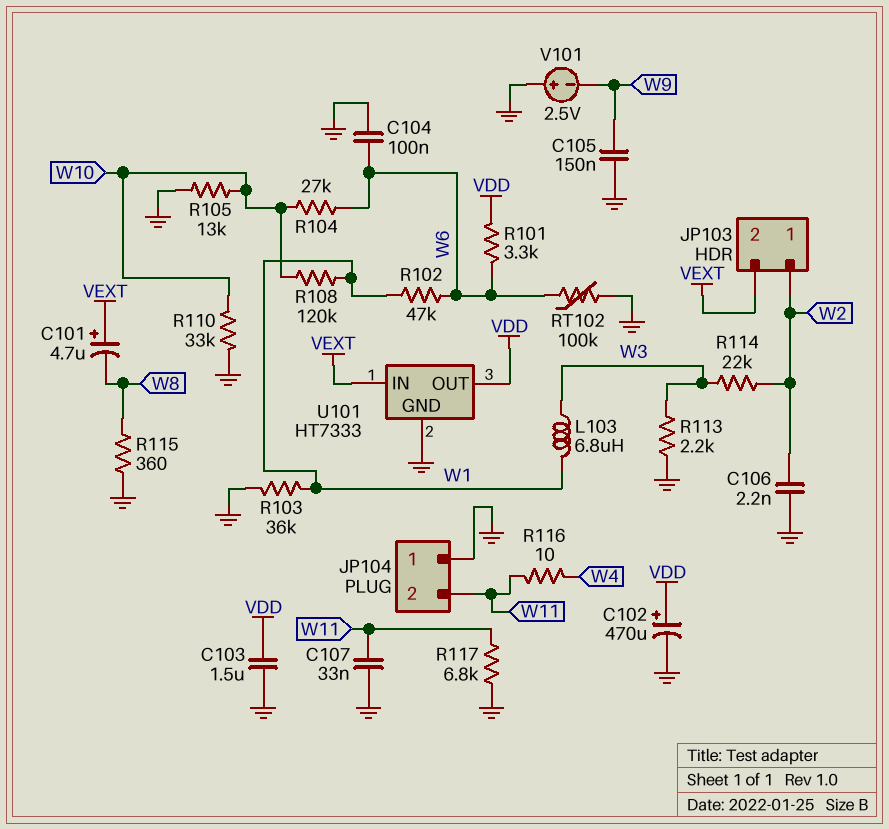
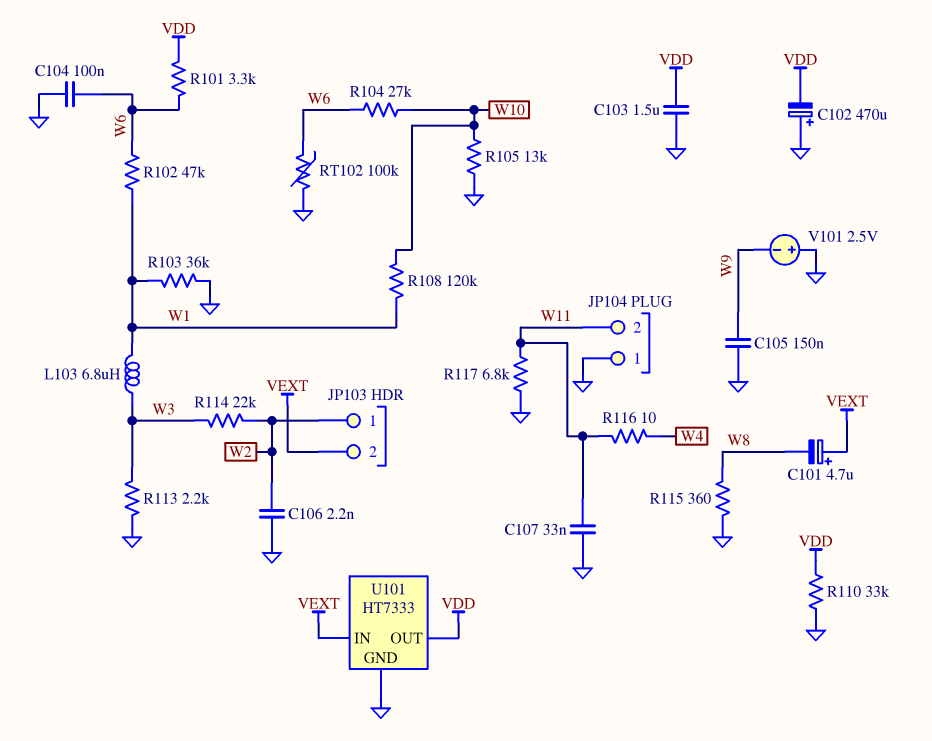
C102: 470uF (plus VDD, minus GND) -> 470uF (plus GND, minus VDD)
R110: 33k (GND, W10) -> 33k (GND, VDD)

